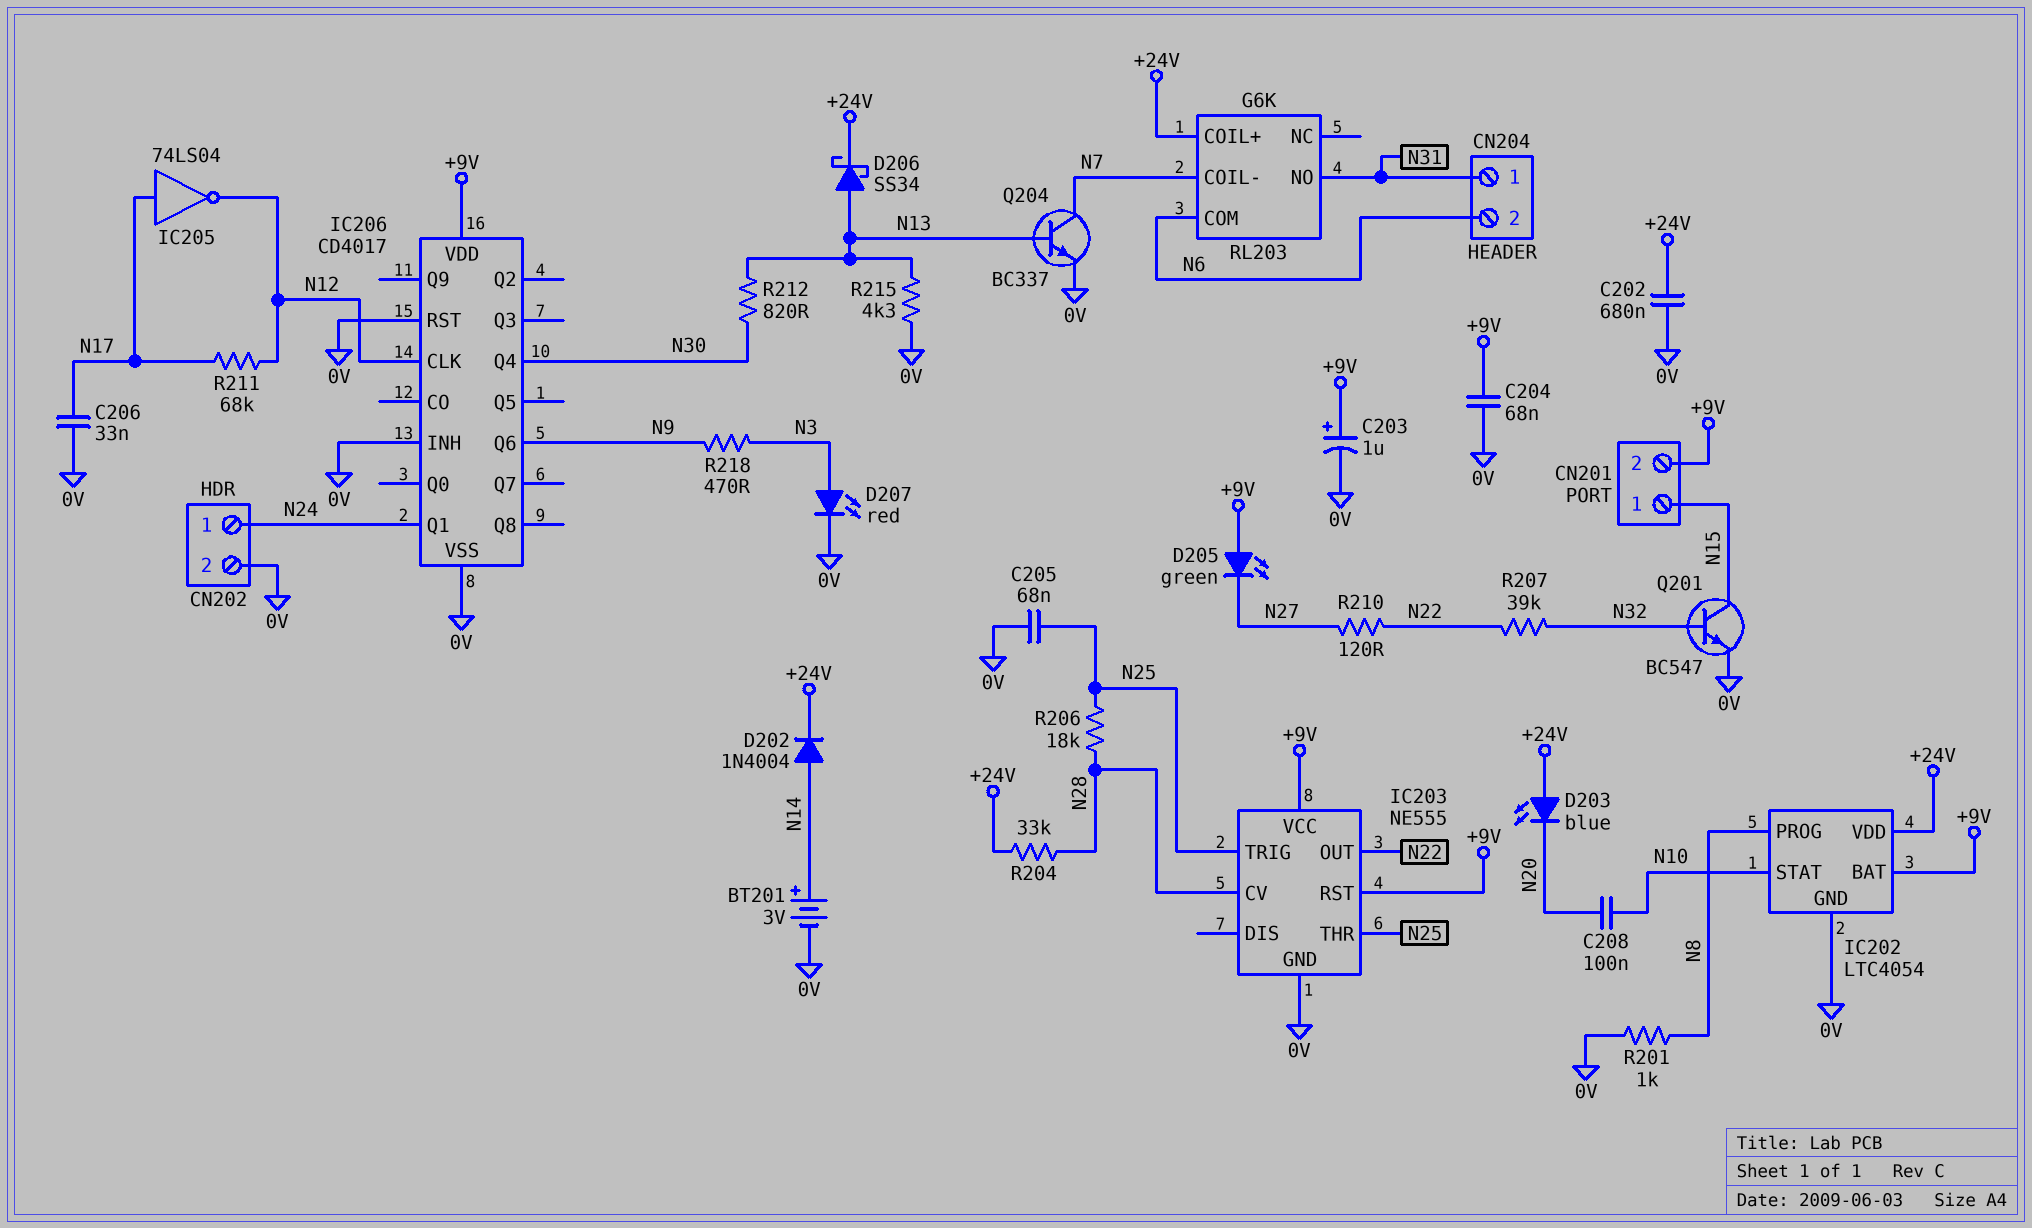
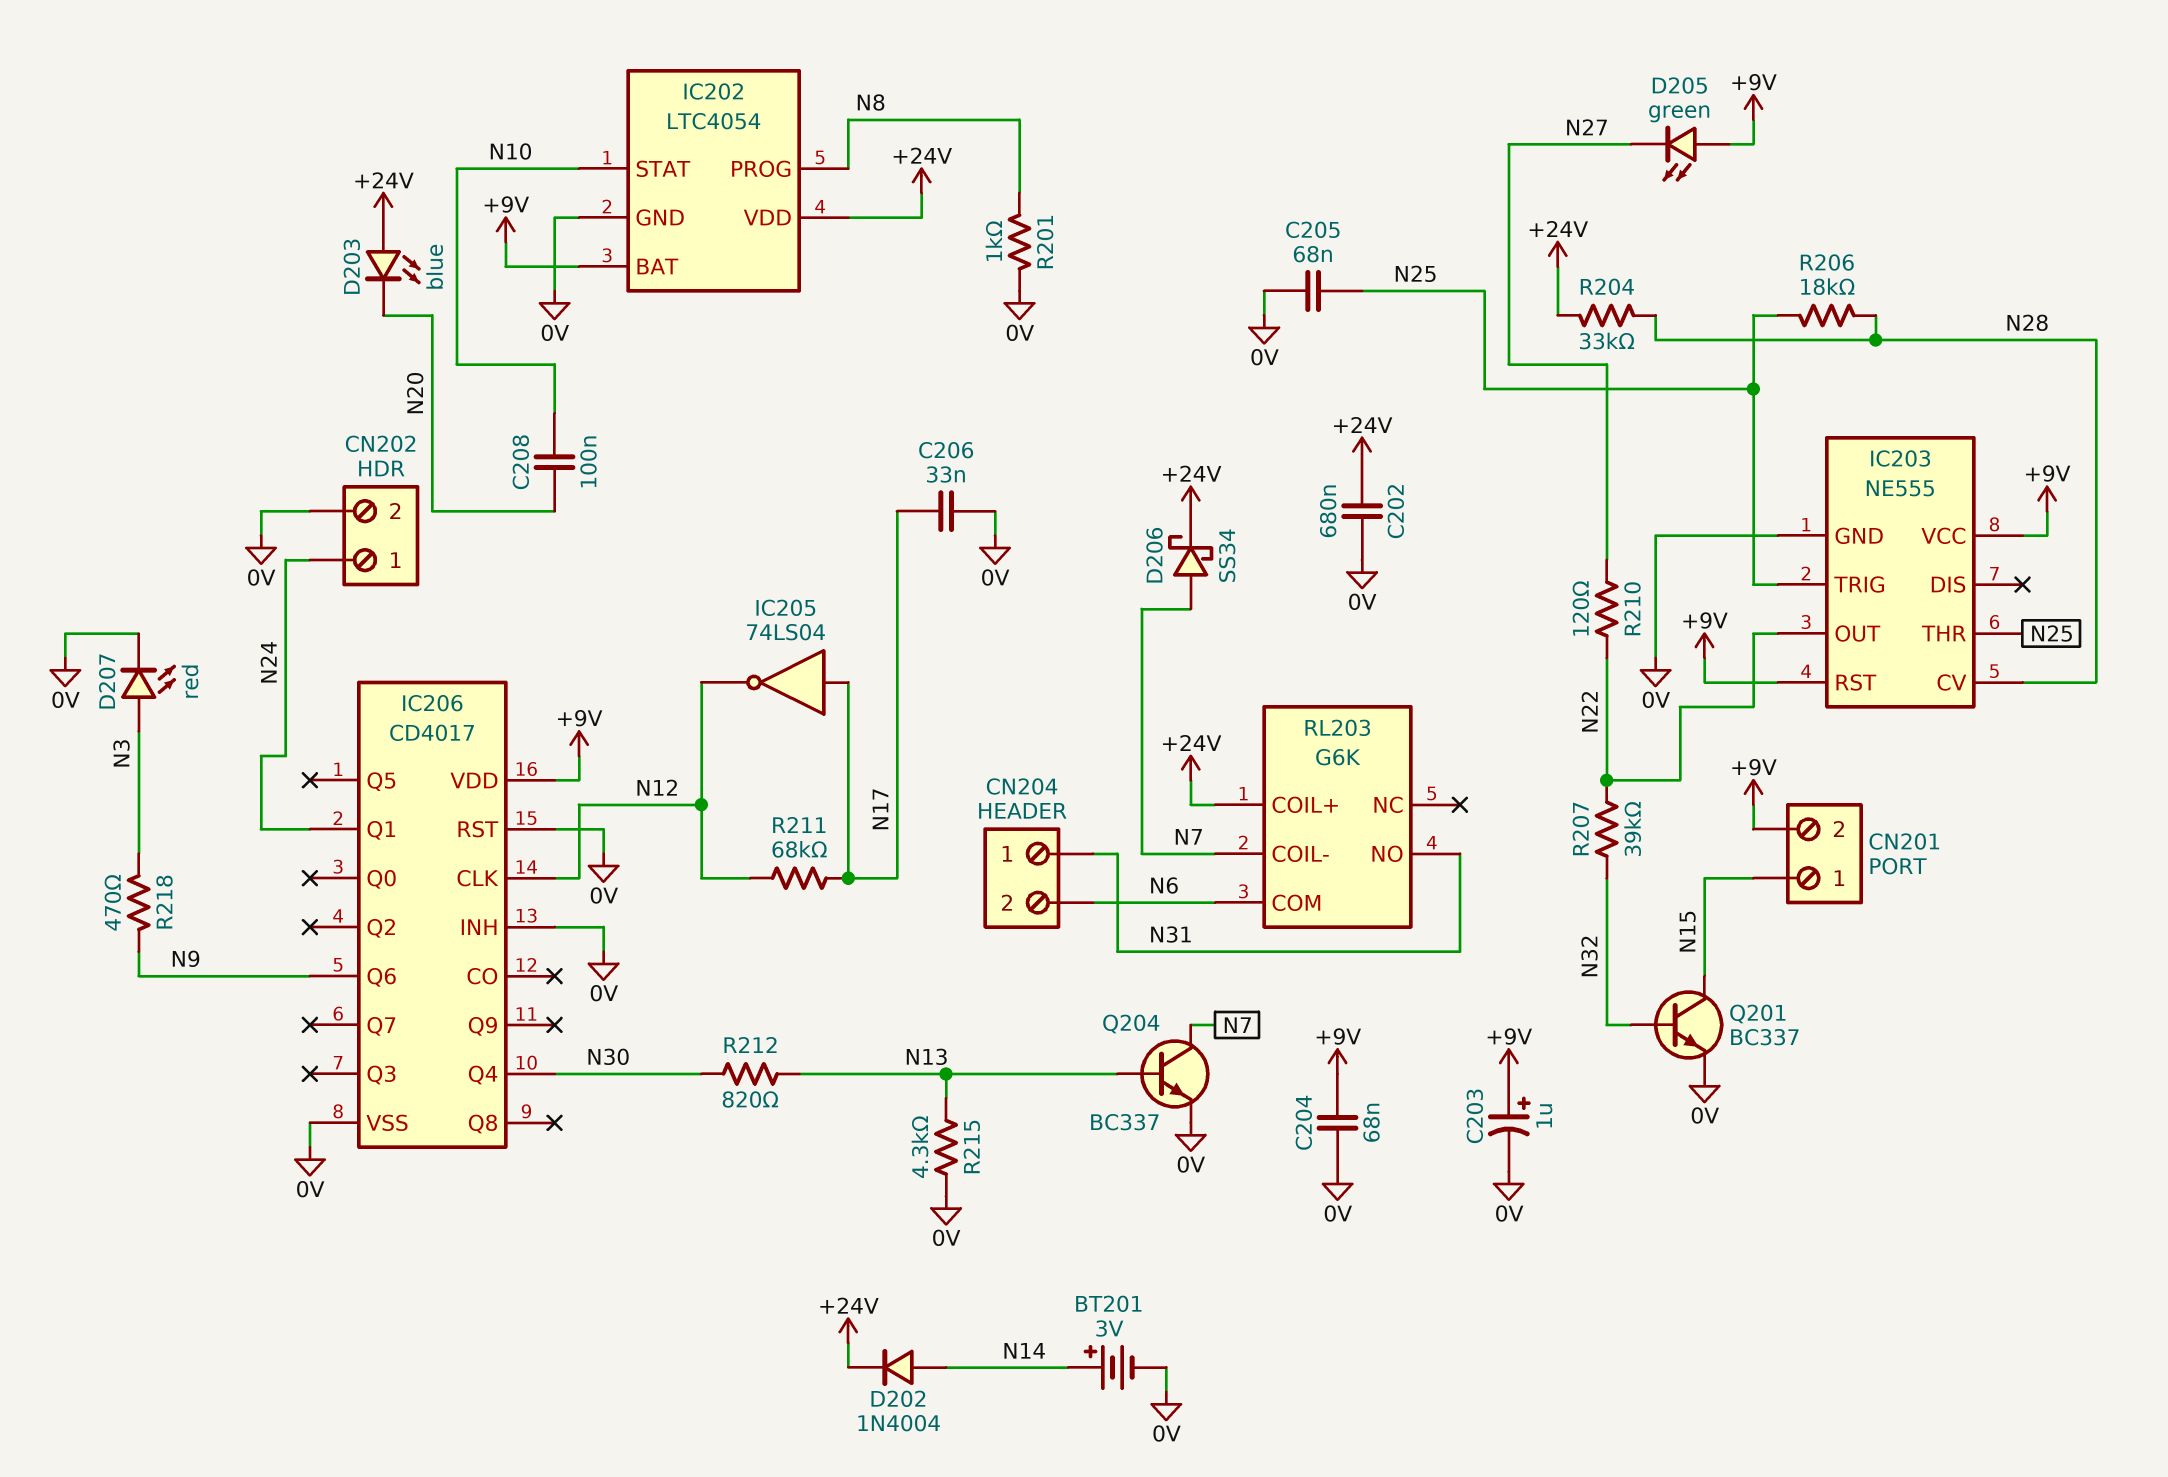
D206: schottky SS34 (A N13, K +24V) -> schottky SS34 (A N7, K +24V)
Q201: NPN BC547 (B N32, C N15, E 0V) -> NPN BC337 (B N32, C N15, E 0V)

